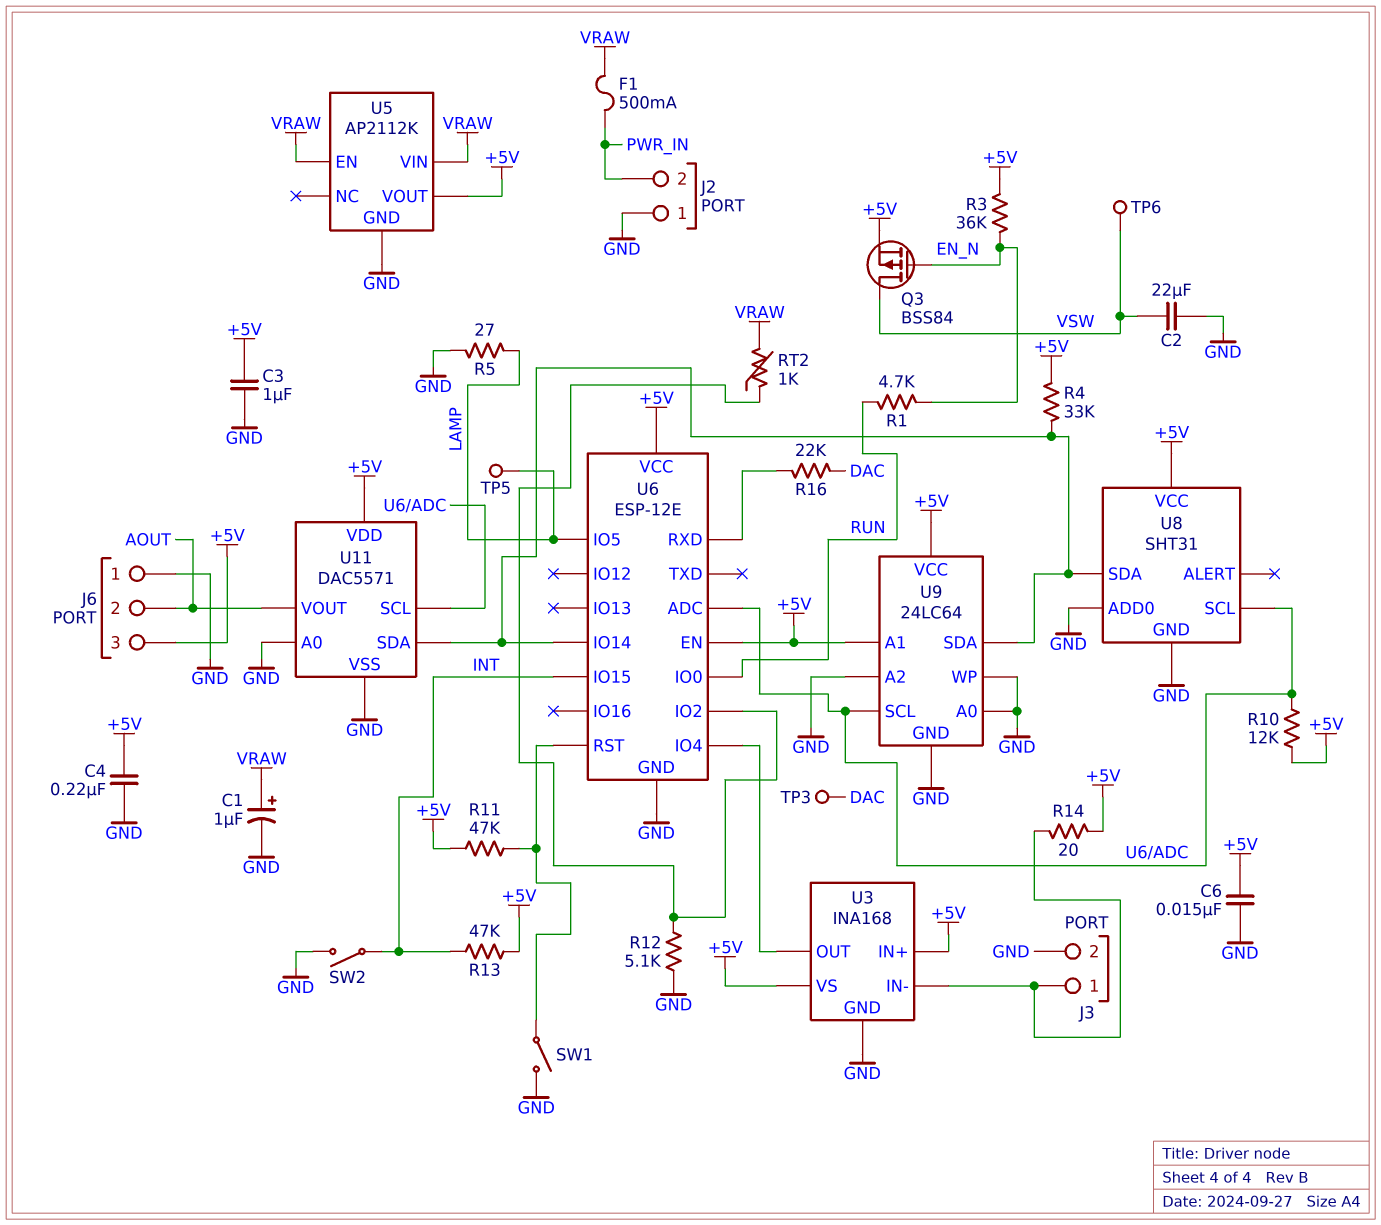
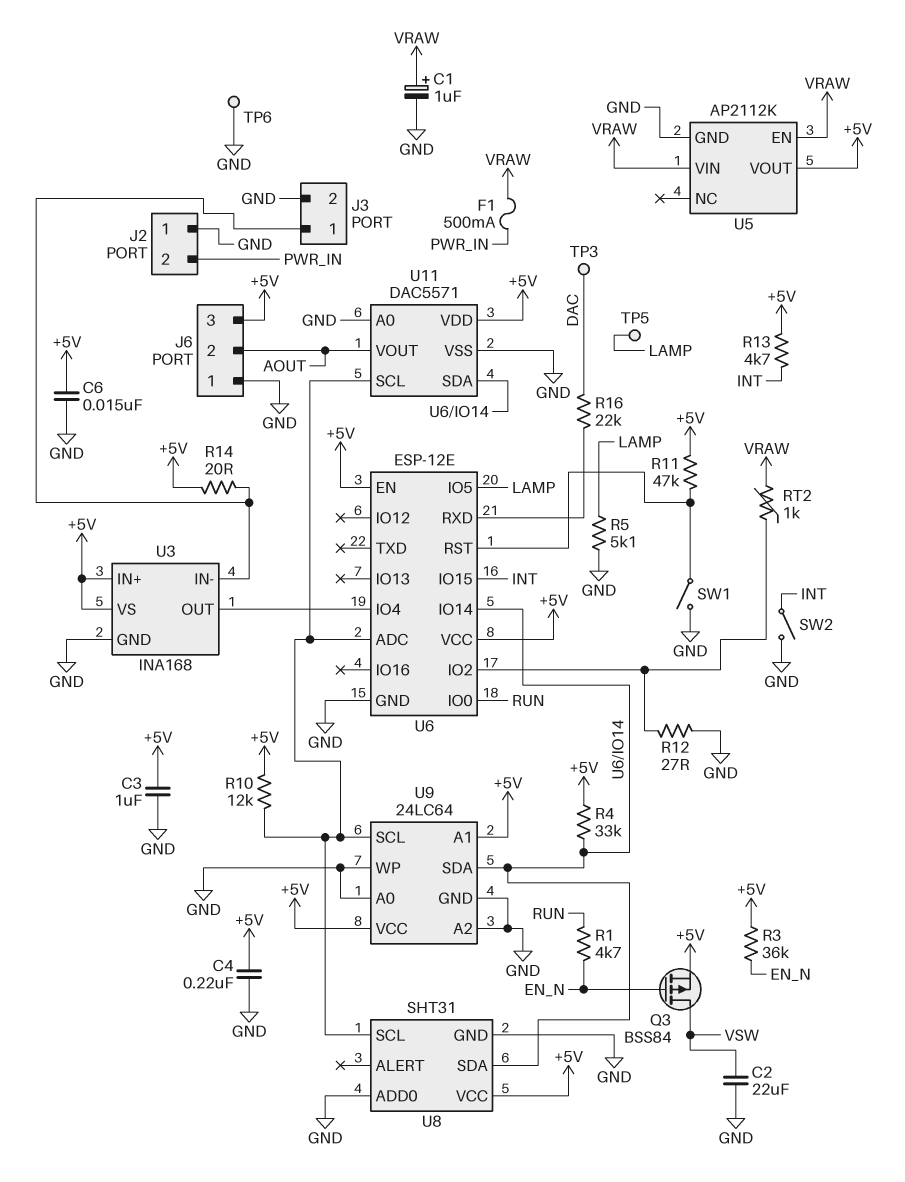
R5: 27 (GND, LAMP) -> 5.1k (GND, LAMP)
R12: 5.1k (GND, U6/IO2) -> 27 (GND, U6/IO2)
R13: 47k (+5V, INT) -> 4.7k (+5V, INT)
TP6: test point (VSW) -> test point (GND)

